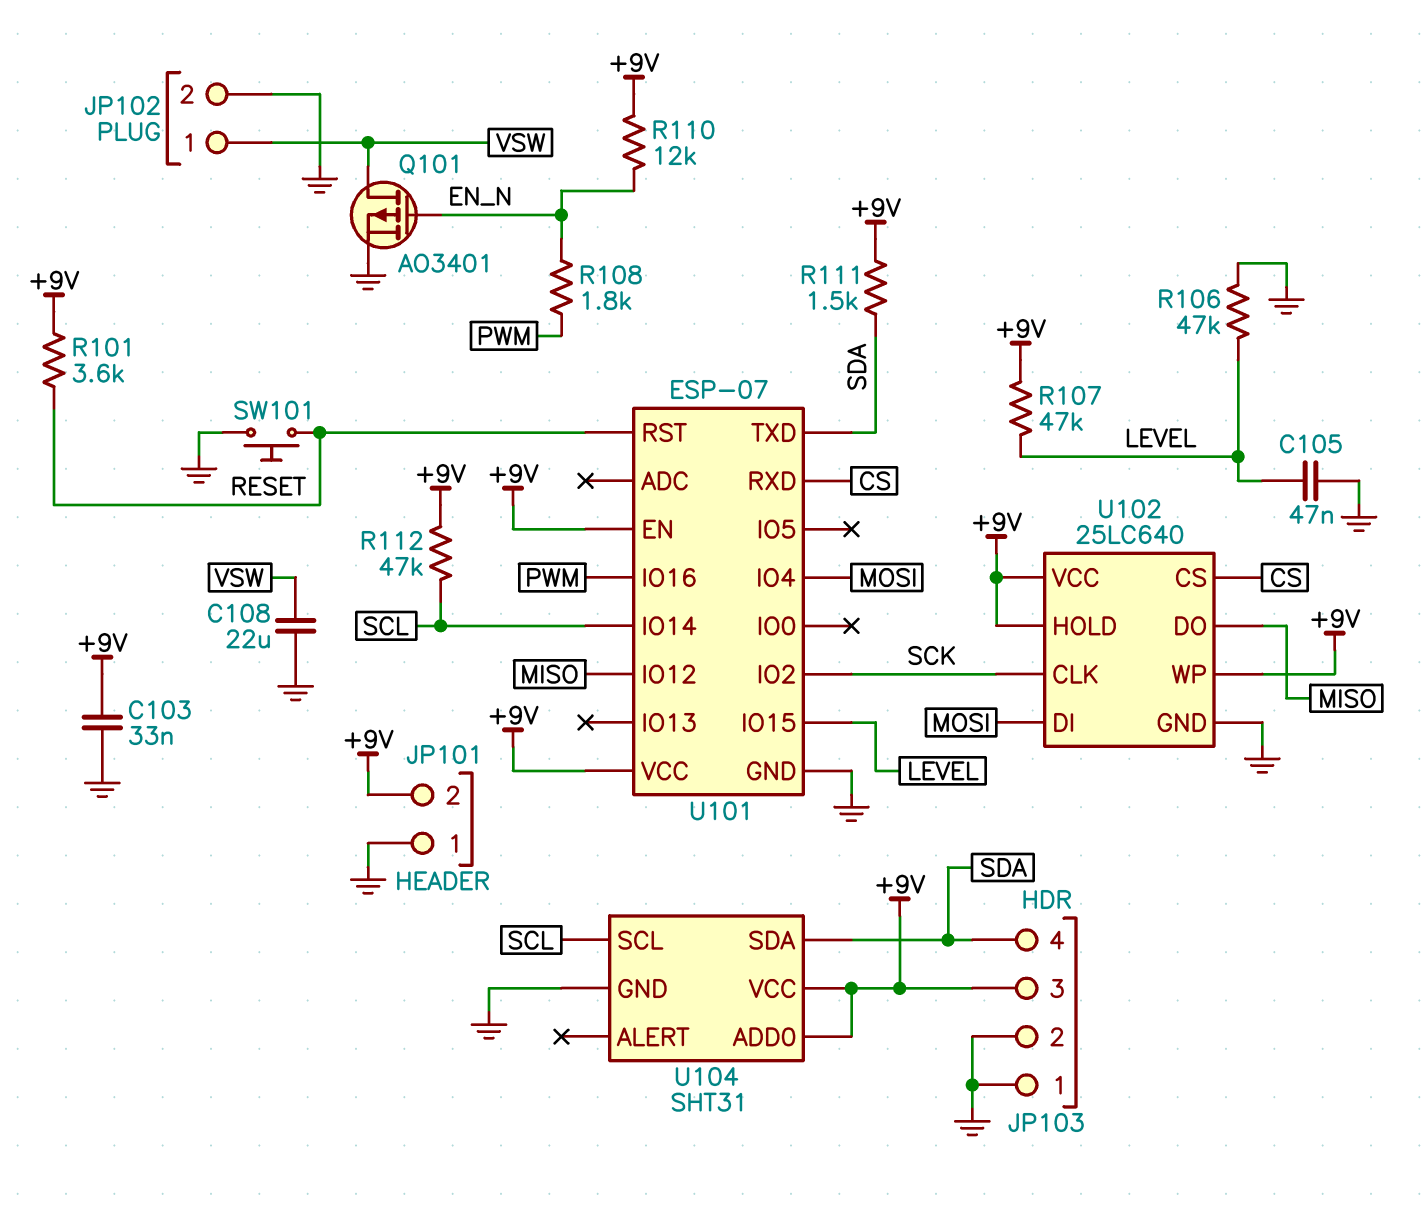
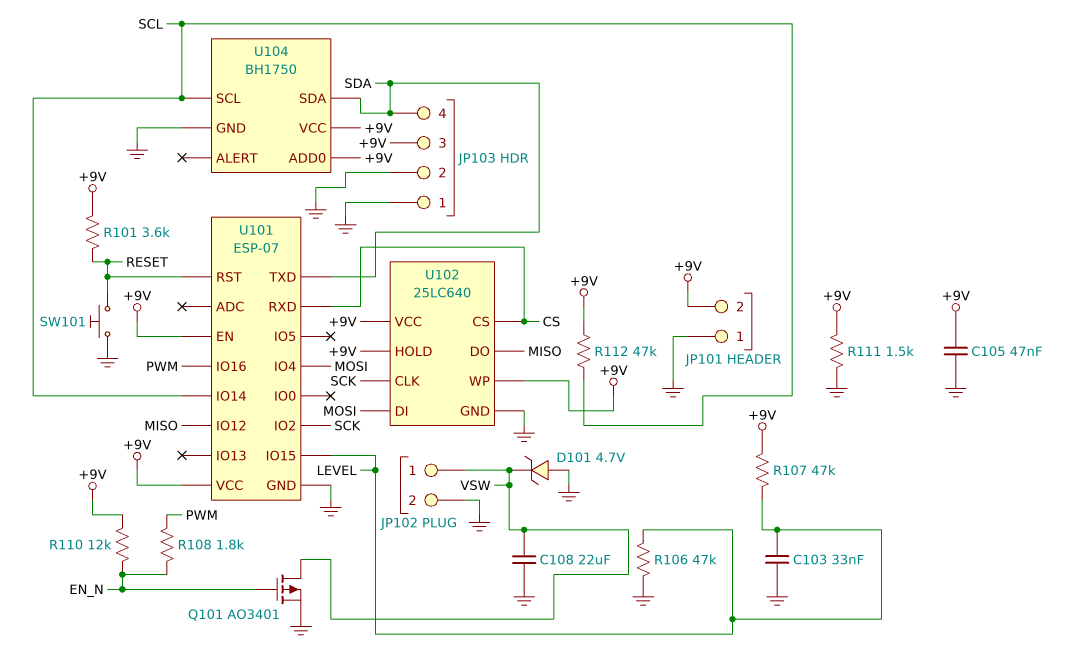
C103: 33nF (+9V, GND) -> 33nF (GND, LEVEL)
C105: 47nF (GND, LEVEL) -> 47nF (+9V, GND)
D101: none -> zener 4.7V (A GND, K VSW)
R111: 1.5k (+9V, SDA) -> 1.5k (+9V, GND)
U104: SHT31 -> BH1750

